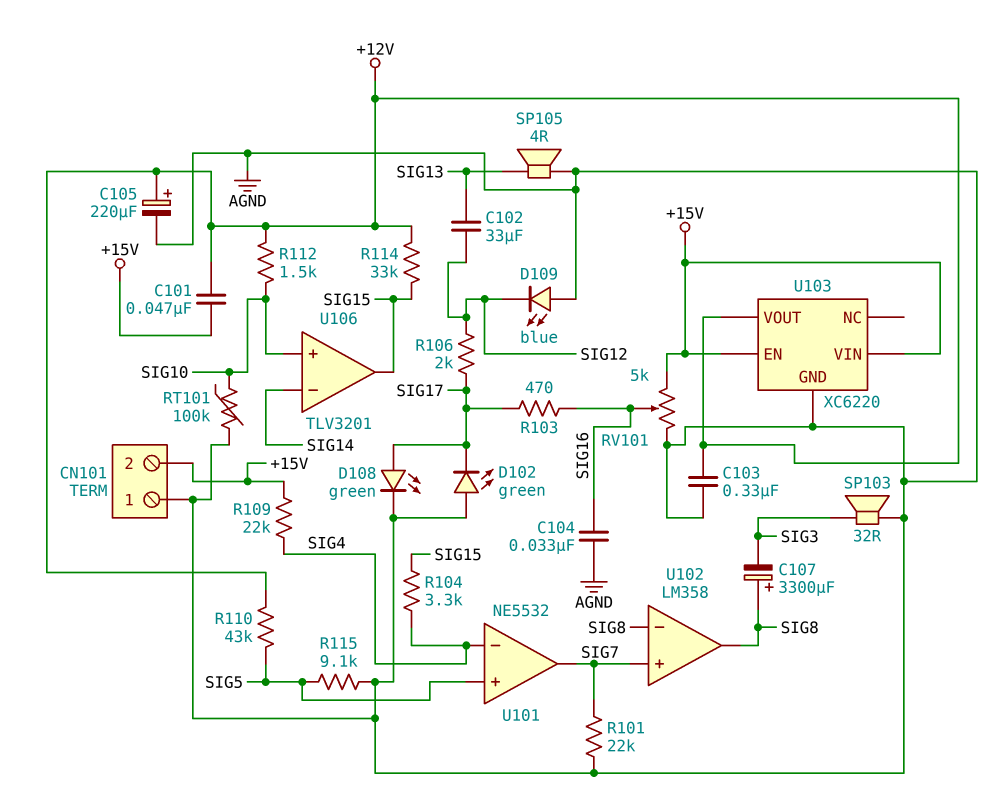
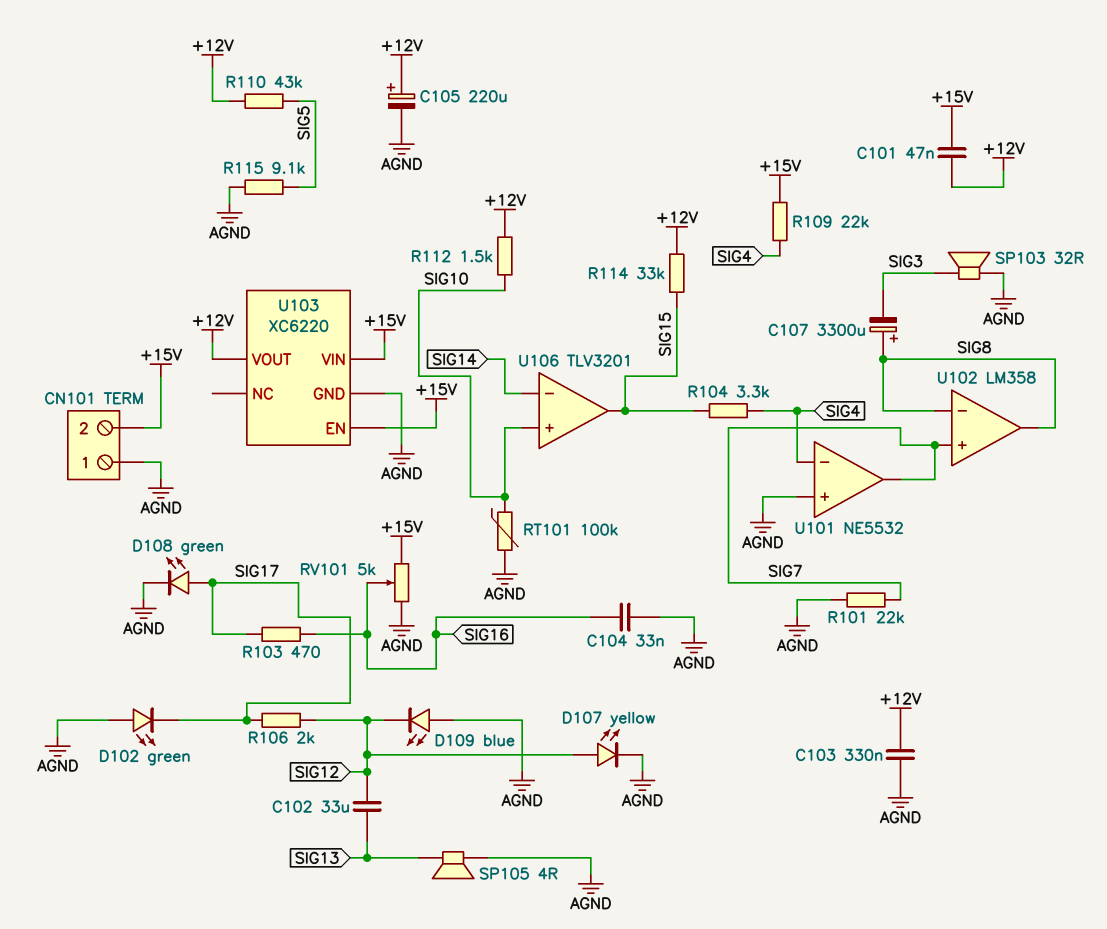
D107: none -> LED yellow (A SIG12, K AGND)
U101 pin in+: SIG5 -> AGND

